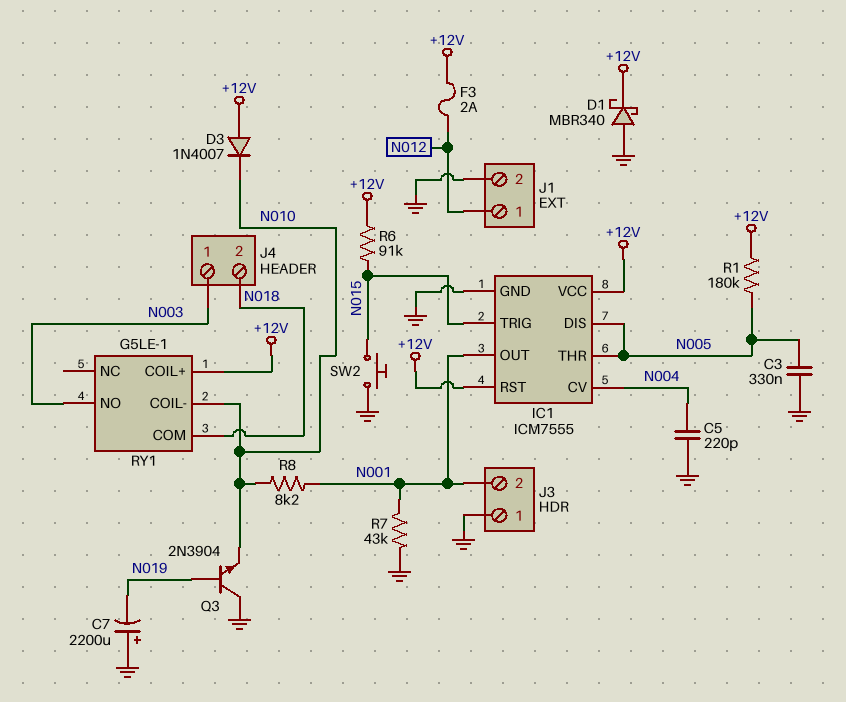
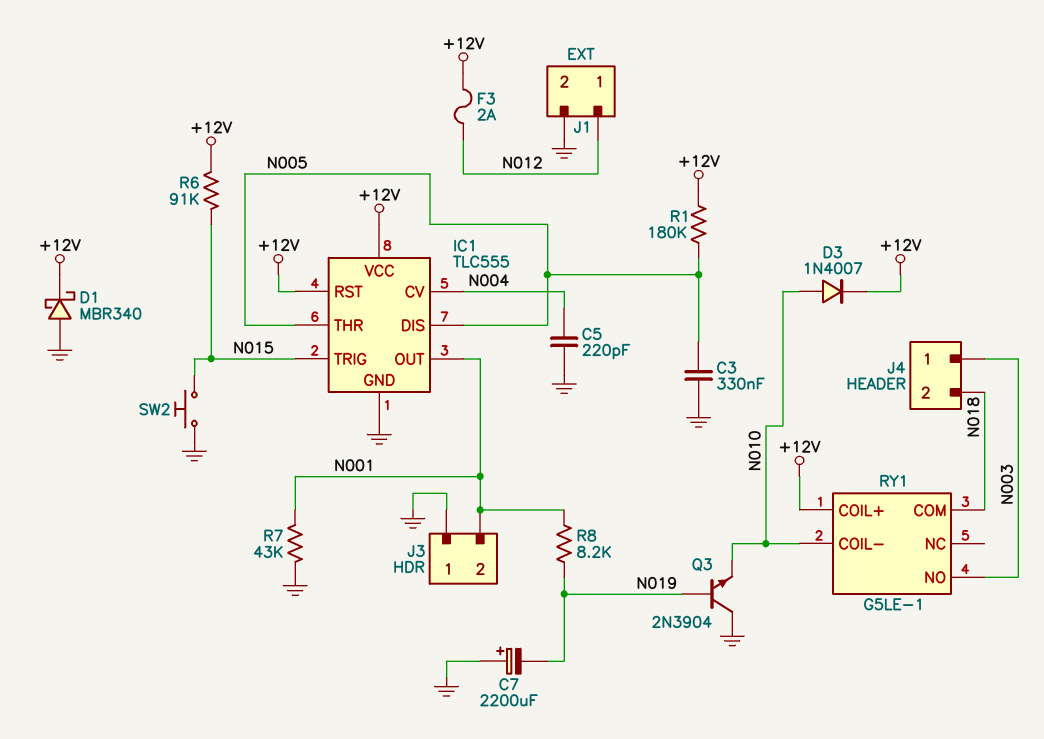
D3: diode 1N4007 (A +12V, K N010) -> diode 1N4007 (A N010, K +12V)
IC1: ICM7555 -> TLC555
R8: 8.2k (N001, N010) -> 8.2k (N001, N019)

